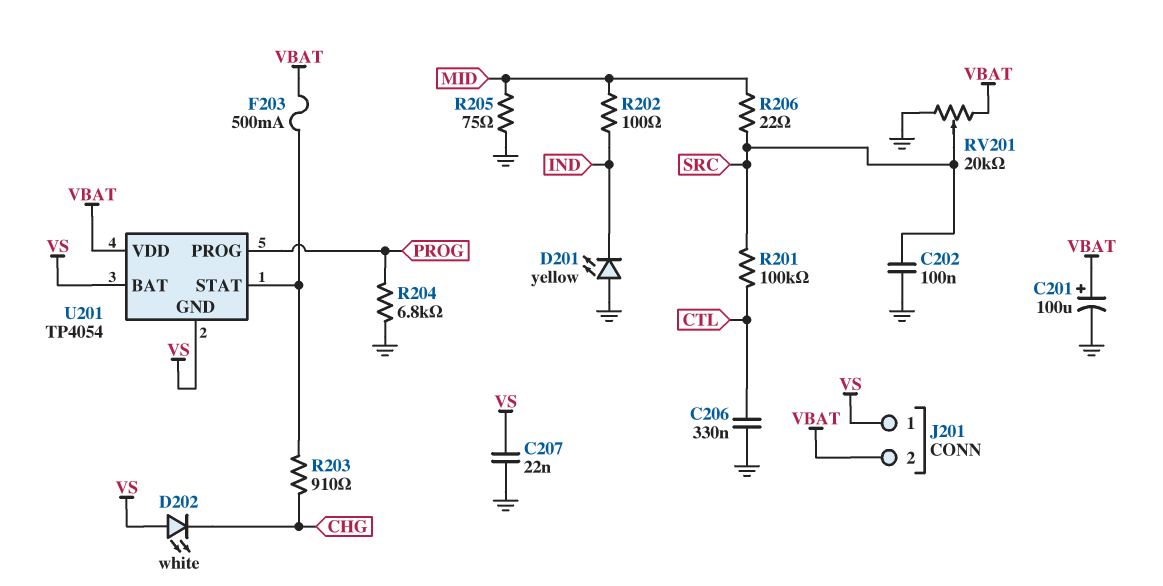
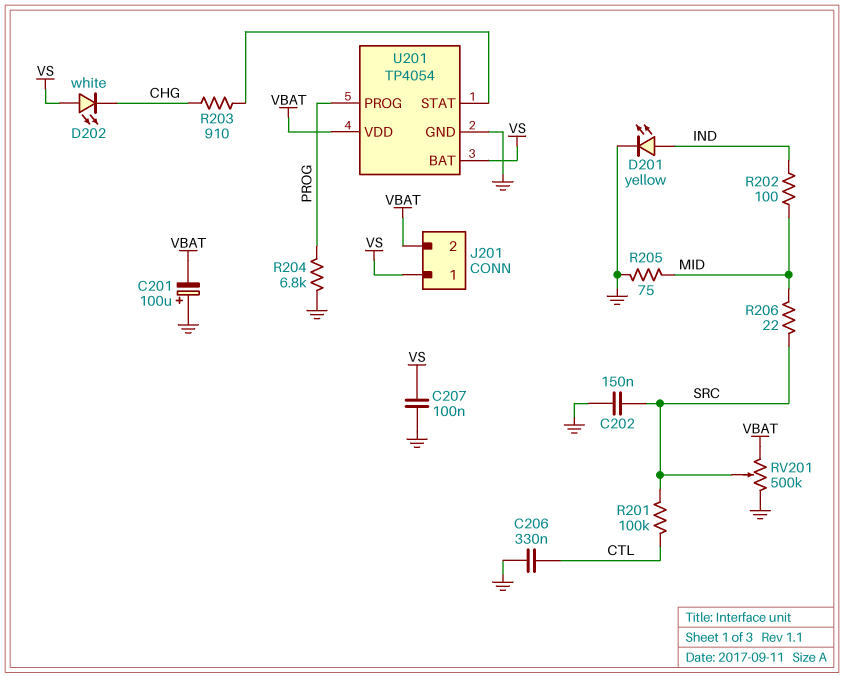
C201: 100uF (plus VBAT, minus GND) -> 100uF (plus GND, minus VBAT)
C202: 100nF (GND, SRC) -> 150nF (GND, SRC)
C207: 22nF (GND, VS) -> 100nF (GND, VS)
D201: LED yellow (A GND, K IND) -> LED yellow (A IND, K GND)
F203: 500mA (U201/STAT, VBAT) -> none
RV201: 20k (GND, VBAT, wiper SRC) -> 500k (GND, VBAT, wiper SRC)
U201 pin GND: VS -> GND

